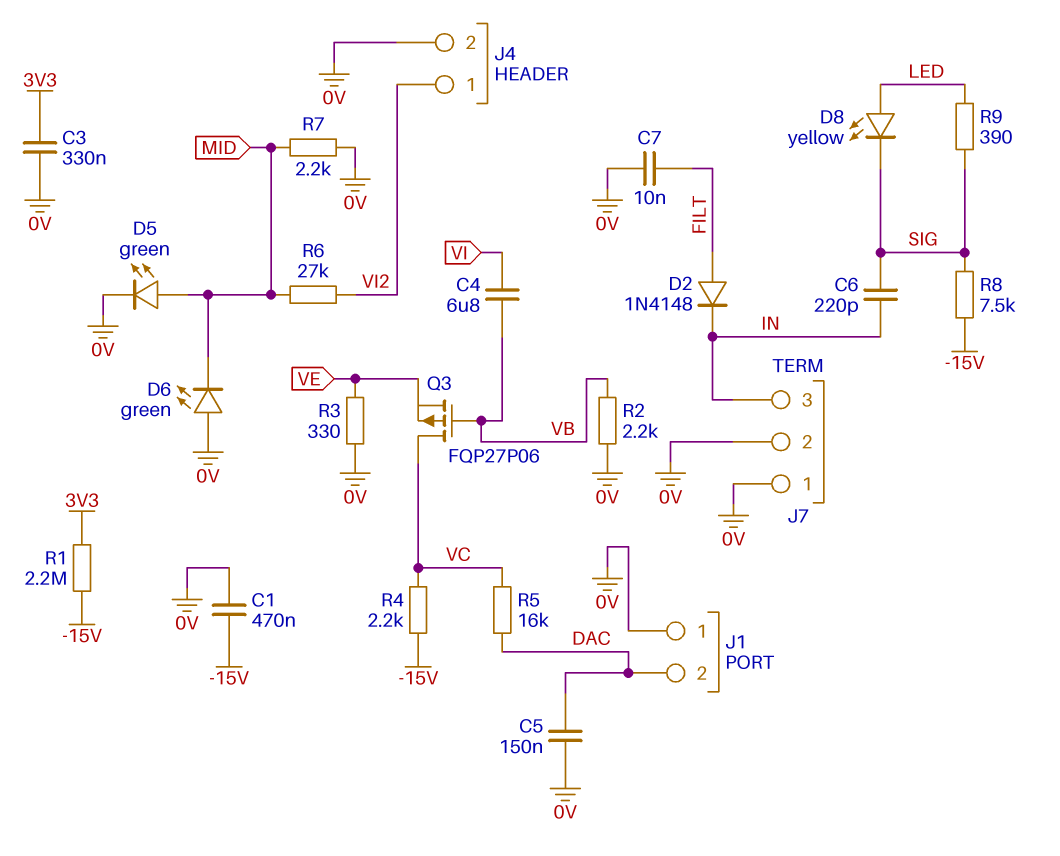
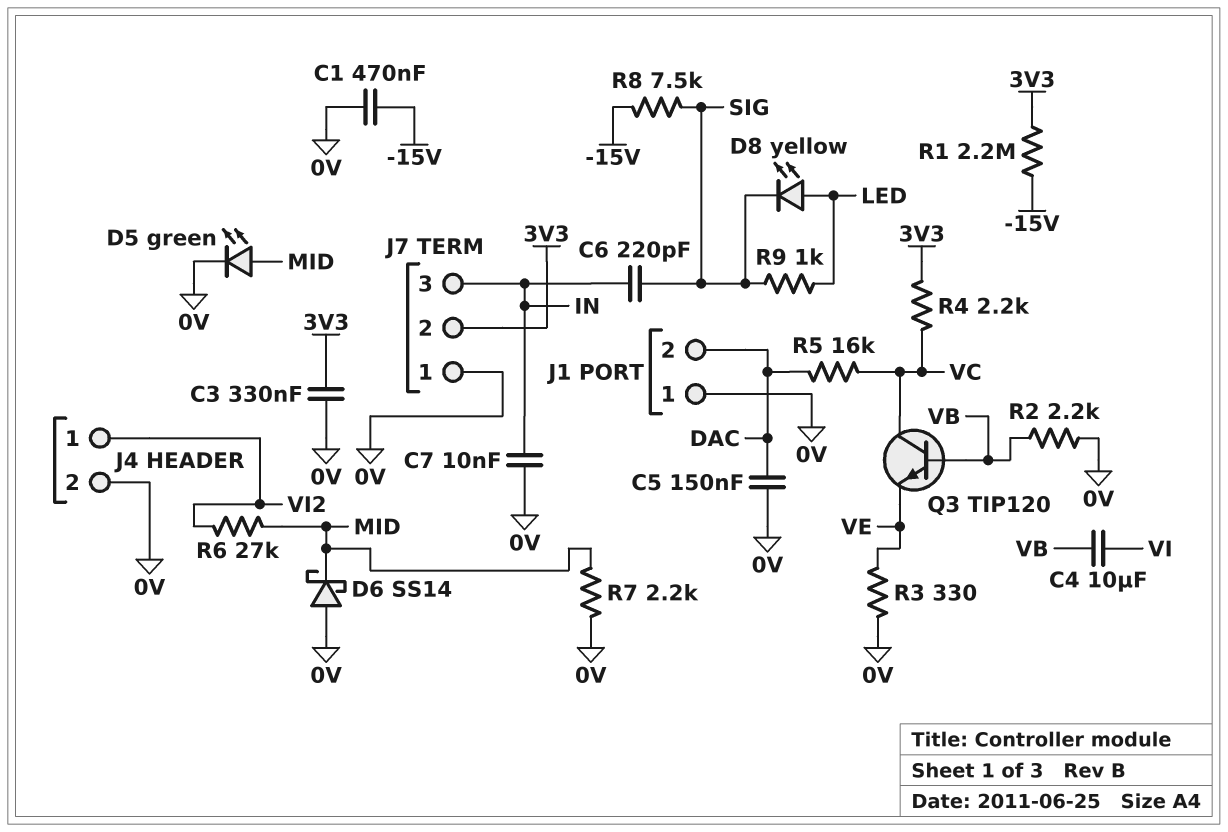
C4: 6.8uF (VB, VI) -> 10uF (VB, VI)
C7: 10nF (0V, FILT) -> 10nF (0V, IN)
D2: diode 1N4148 (A FILT, K IN) -> none
D6: LED green (A 0V, K MID) -> schottky SS14 (A 0V, K MID)
J7 pin 2: 0V -> 3V3
Q3: PMOS FQP27P06 (G VB, D VC, S VE) -> NPN TIP120 (B VB, C VC, E VE)
R4: 2.2k (-15V, VC) -> 2.2k (3V3, VC)
R9: 390 (LED, SIG) -> 1k (LED, SIG)

